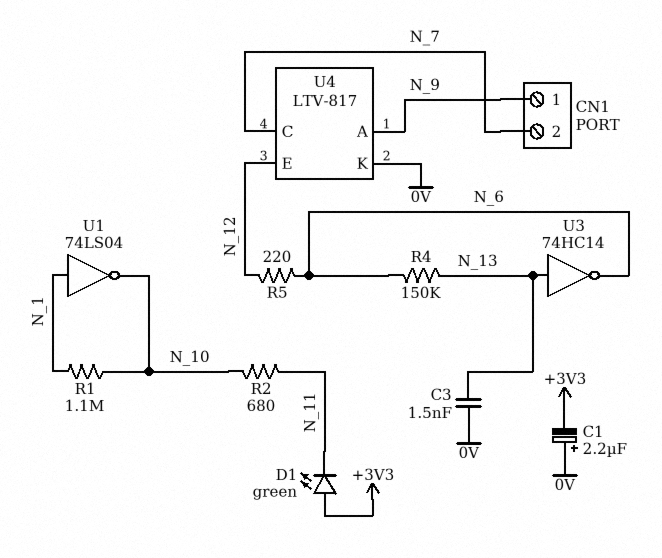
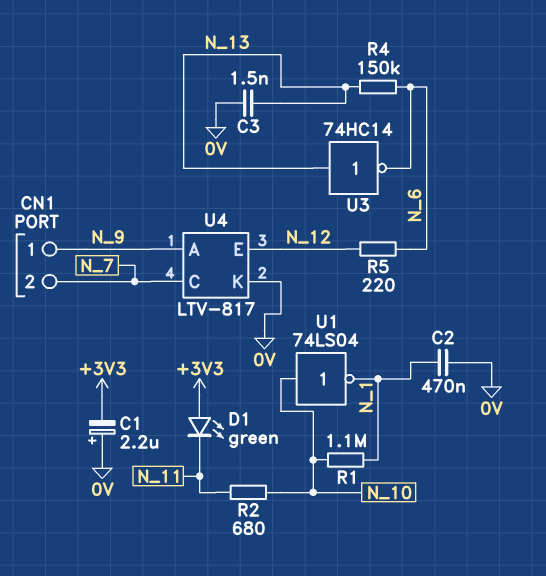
C2: none -> 470nF (0V, N_1)
U1: NOT 74LS04 (in N_1, out N_10) -> NOT 74LS04 (in N_10, out N_1)

